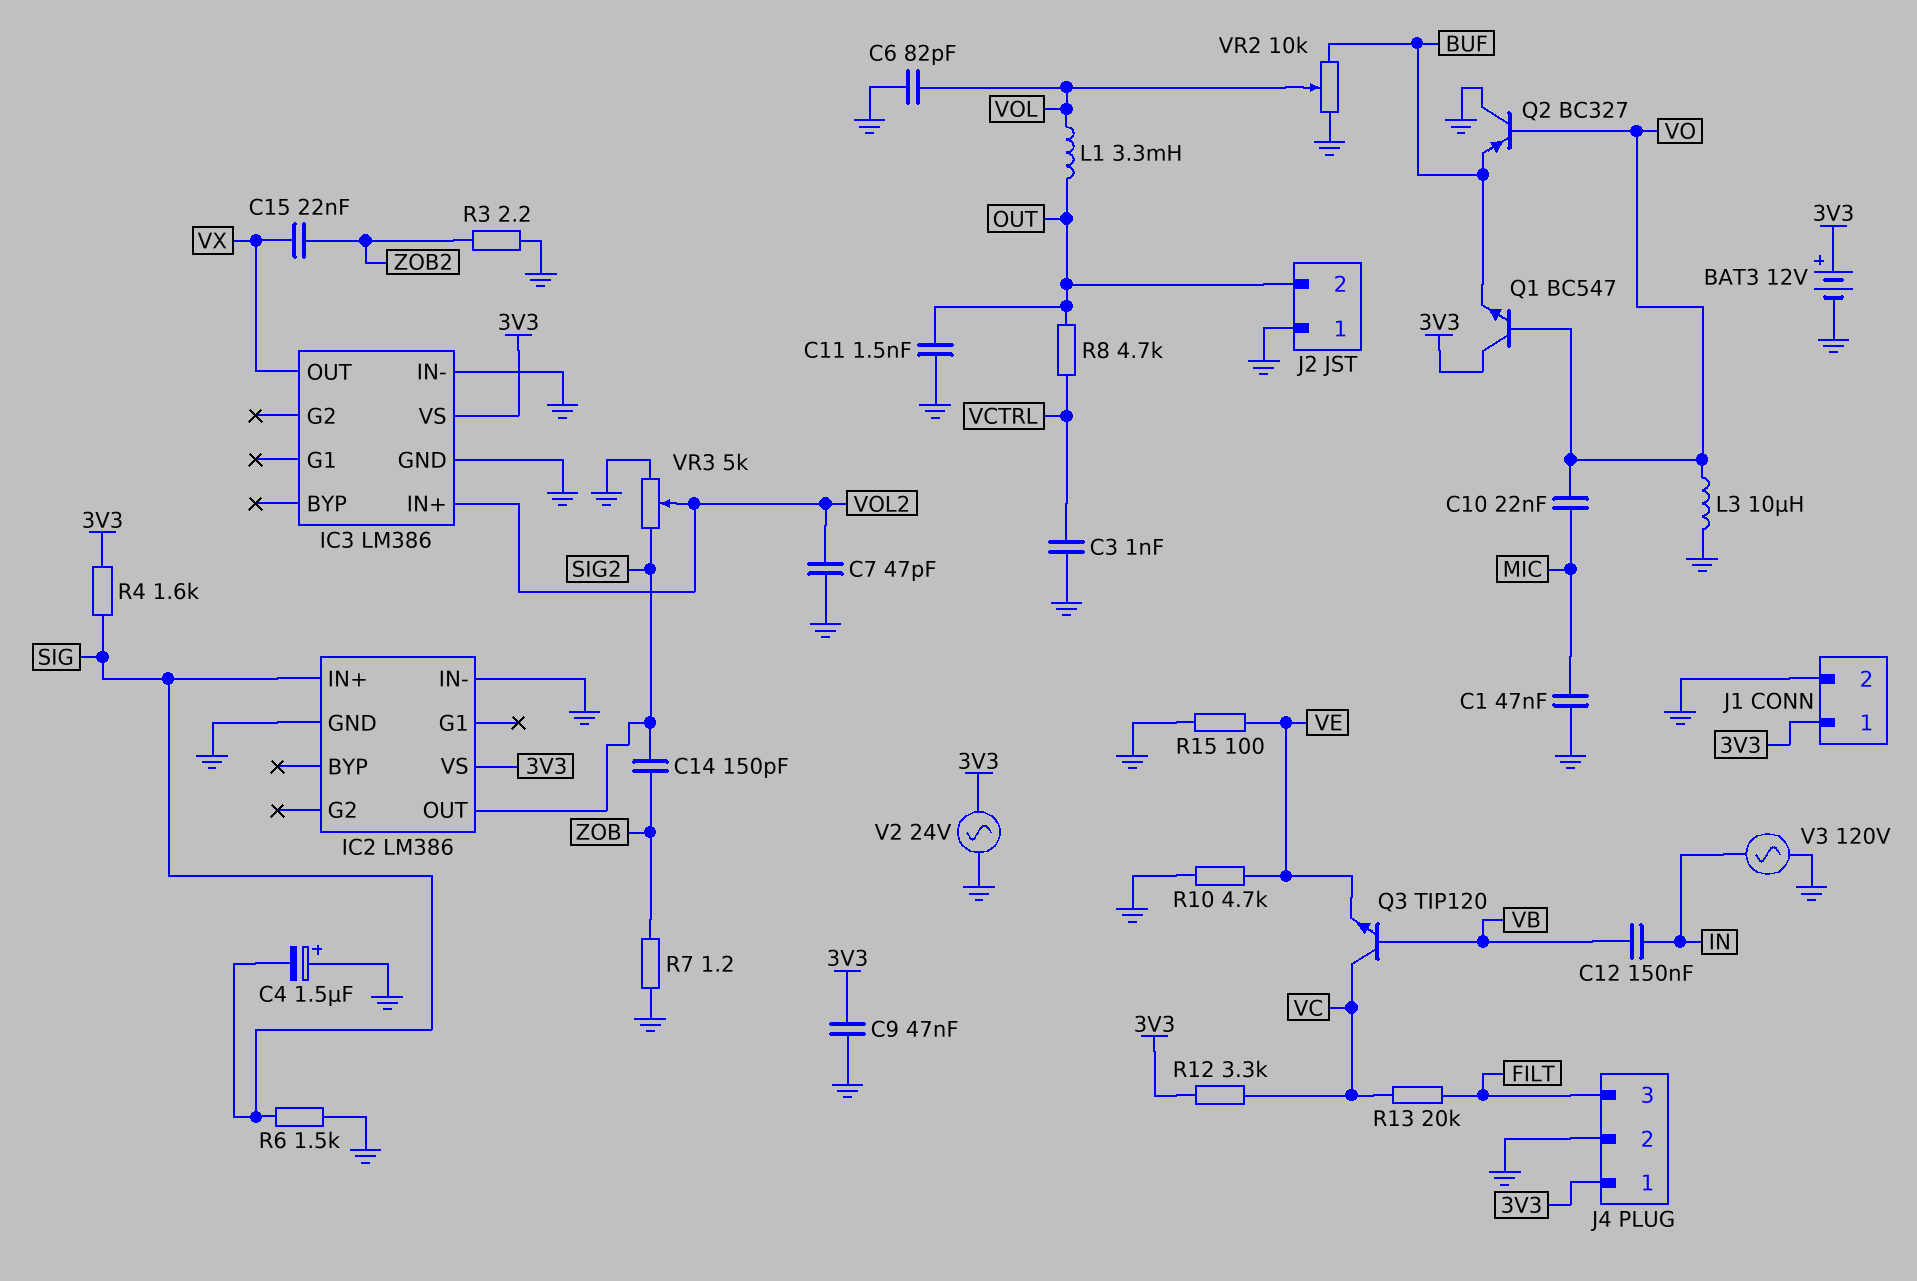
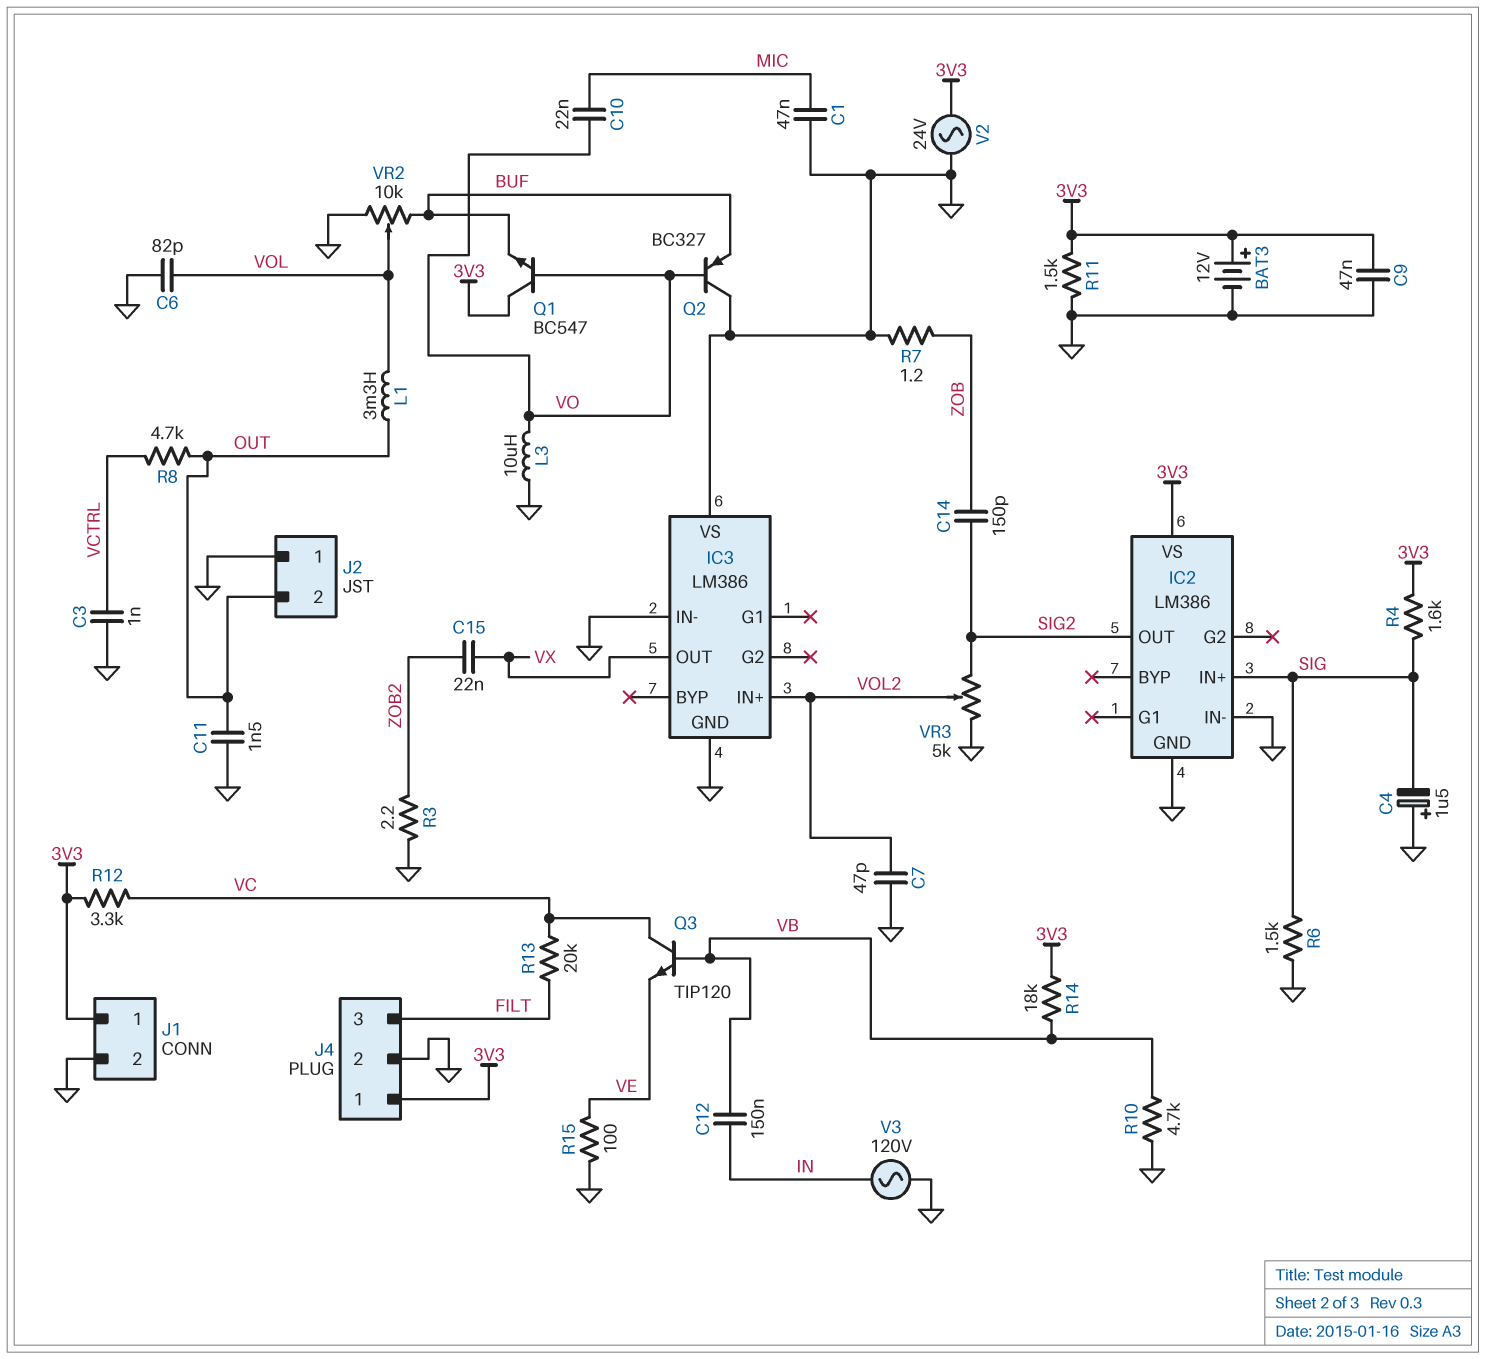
IC3 pin VS: 3V3 -> GND
R10: 4.7k (GND, VE) -> 4.7k (GND, VB)
R11: none -> 1.5k (3V3, GND)
R14: none -> 18k (3V3, VB)

